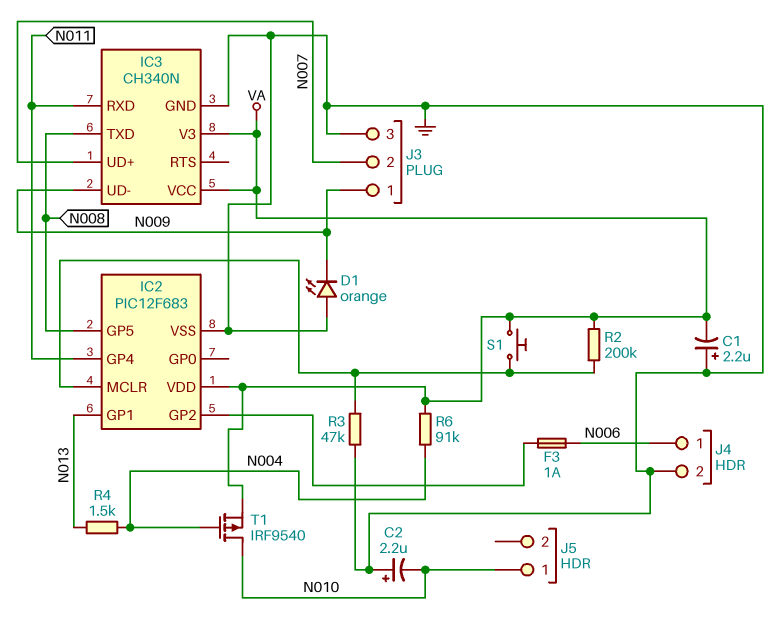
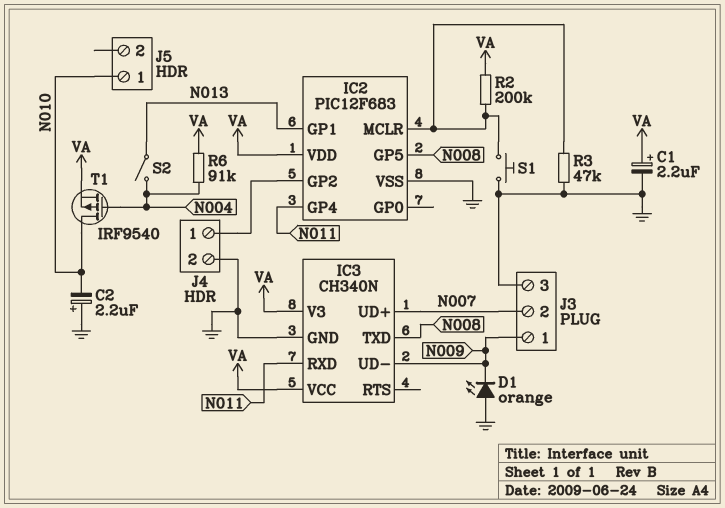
C1: 2.2uF (plus GND, minus VA) -> 2.2uF (plus VA, minus GND)
F3: 1A (IC2/GP2, N006) -> none
J4 pin 1: N006 -> IC2/GP2
R4: 1.5k (N004, N013) -> none
S1: button (IC2/MCLR, VA) -> button (GND, IC2/MCLR)
S2: none -> switch (N004, N013)

